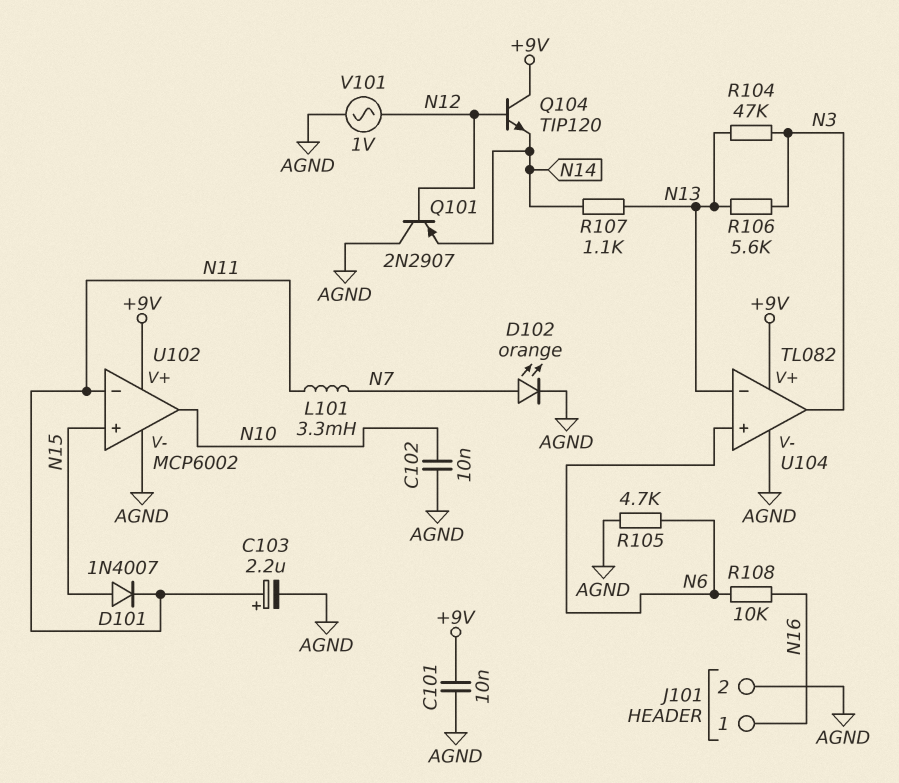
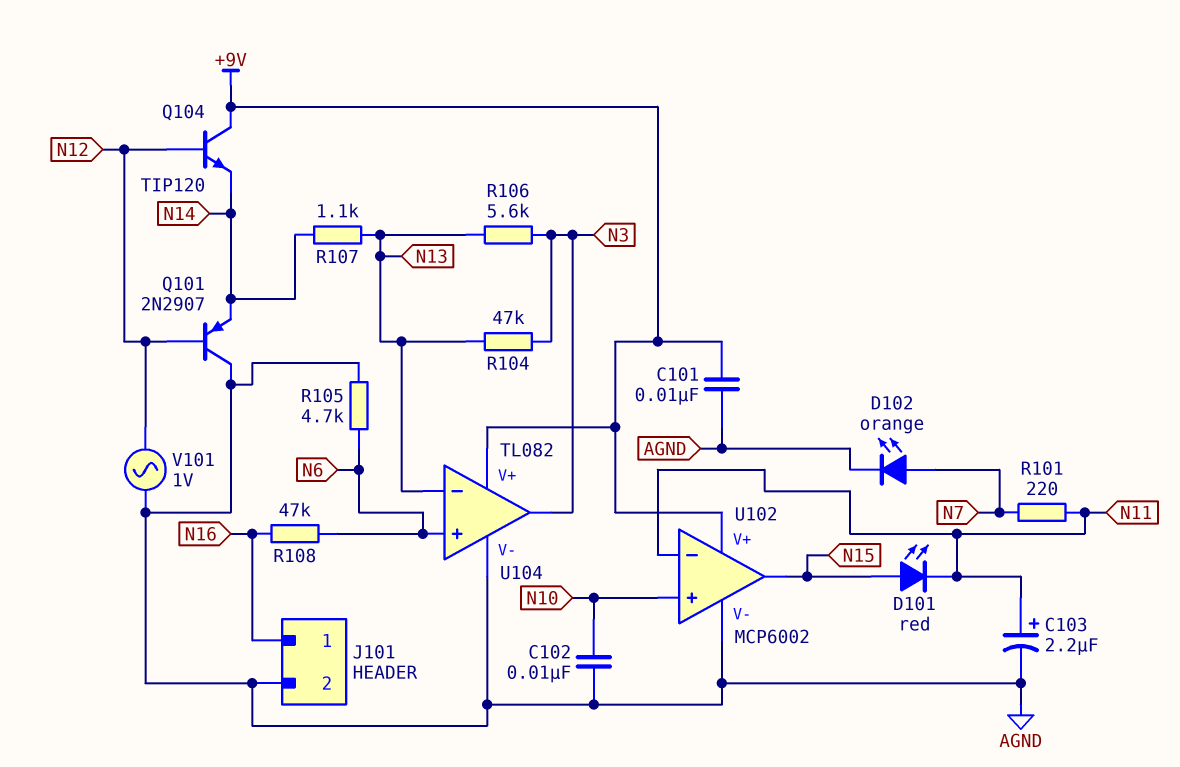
D101: diode 1N4007 (A N15, K N11) -> LED red (A N15, K N11)
L101: 3.3mH (N7, N11) -> none
R101: none -> 220 (N7, N11)
R108: 10k (N6, N16) -> 47k (N6, N16)
U102 pin in+: N15 -> N10
U102 pin out: N10 -> N15

